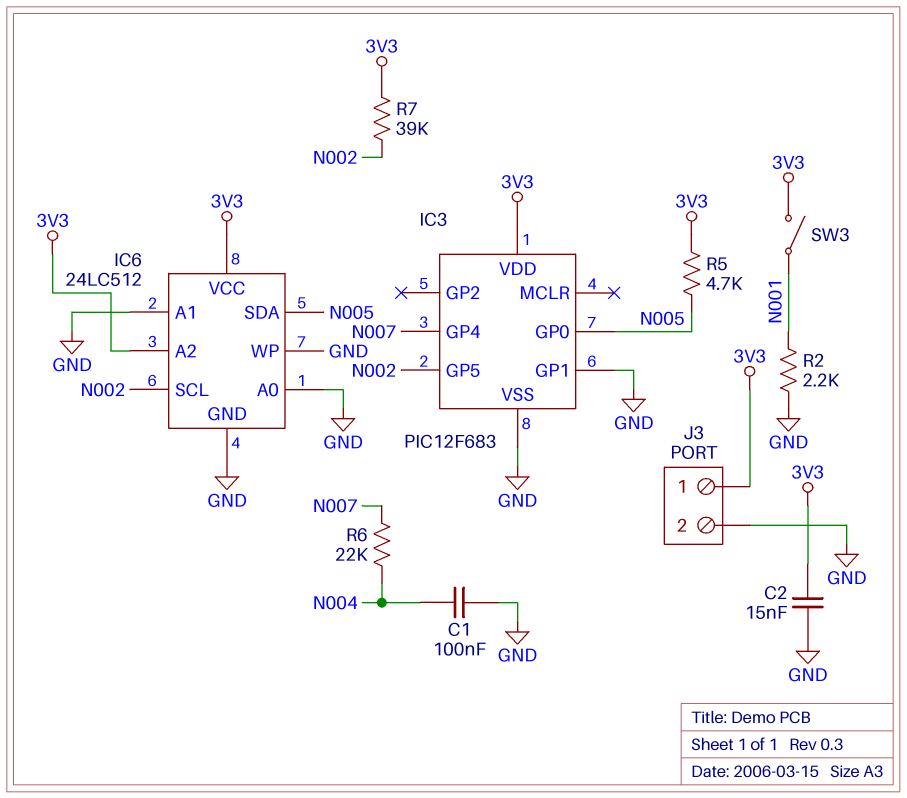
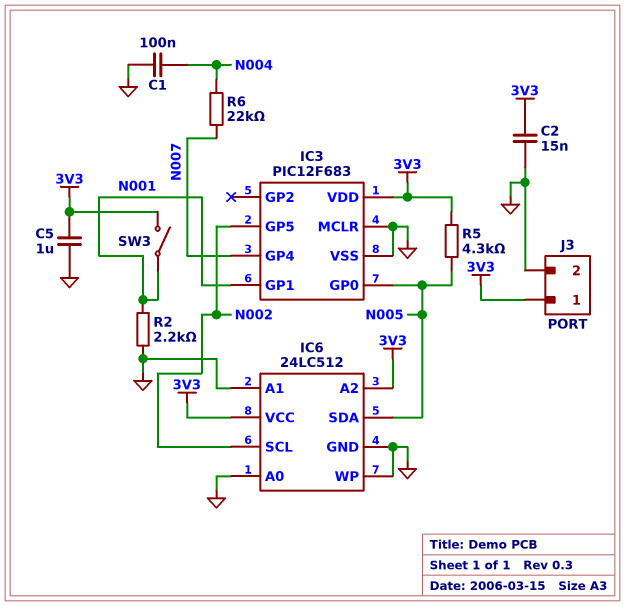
C5: none -> 1uF (3V3, GND)
IC3 pin GP1: GND -> N001
IC3 pin MCLR: none -> GND
R5: 4.7k (3V3, N005) -> 4.3k (3V3, N005)
R7: 39k (3V3, N002) -> none

